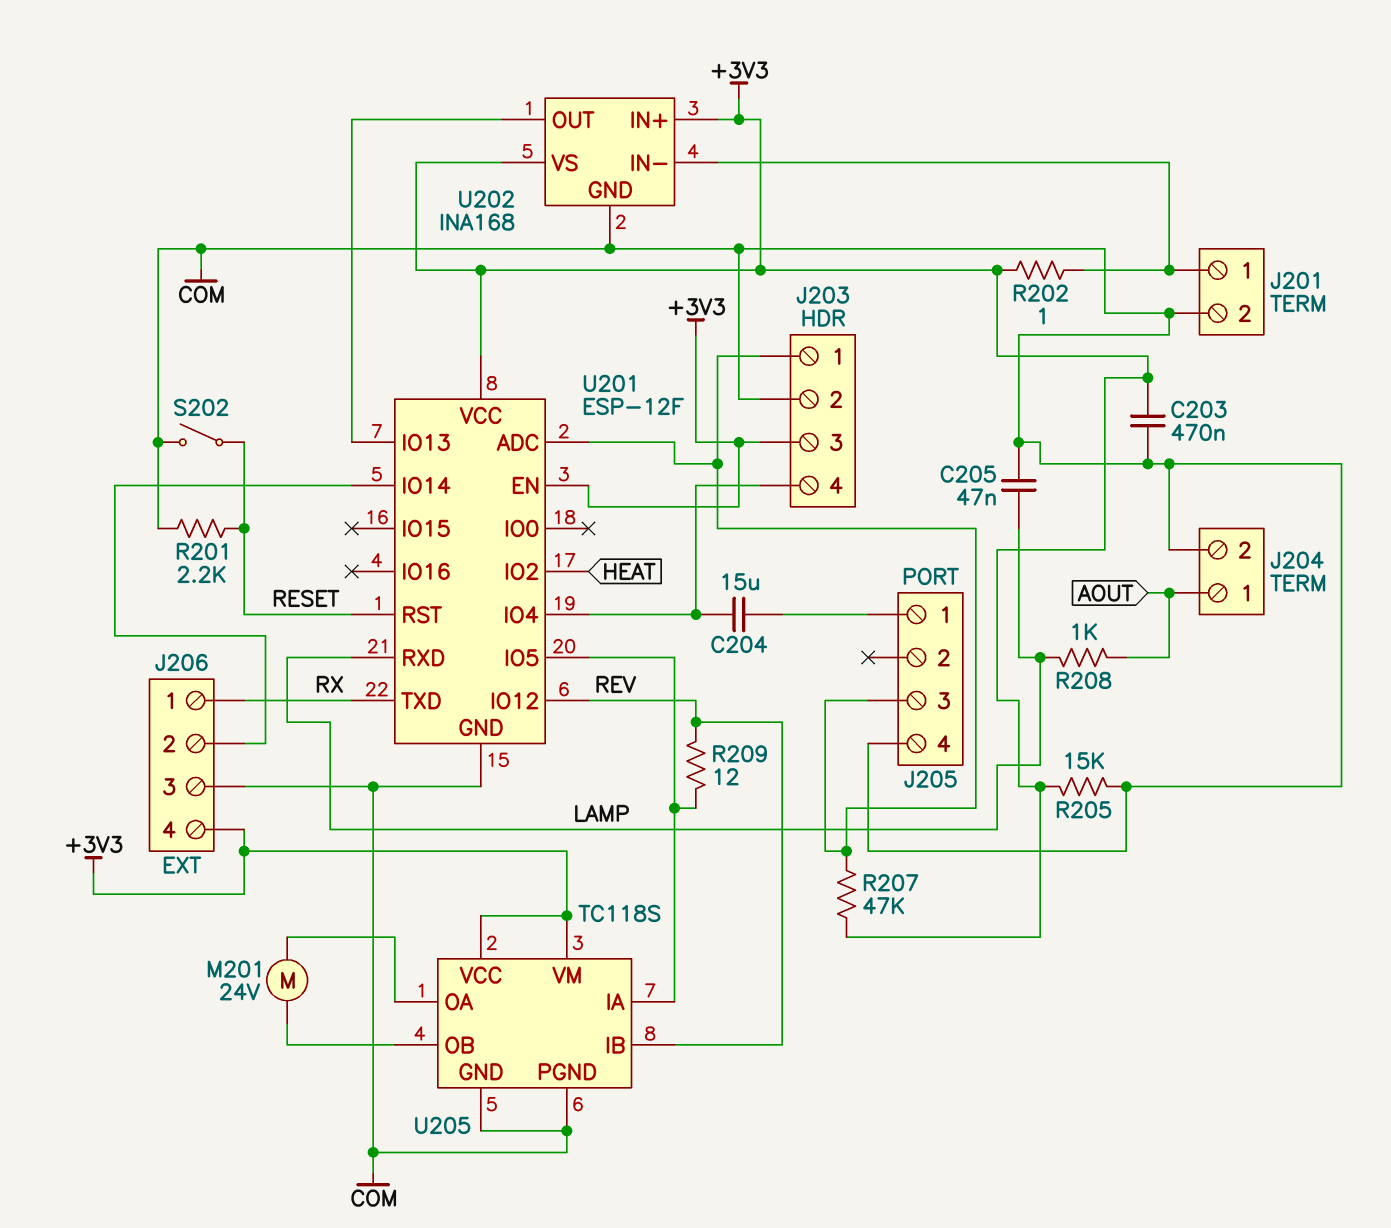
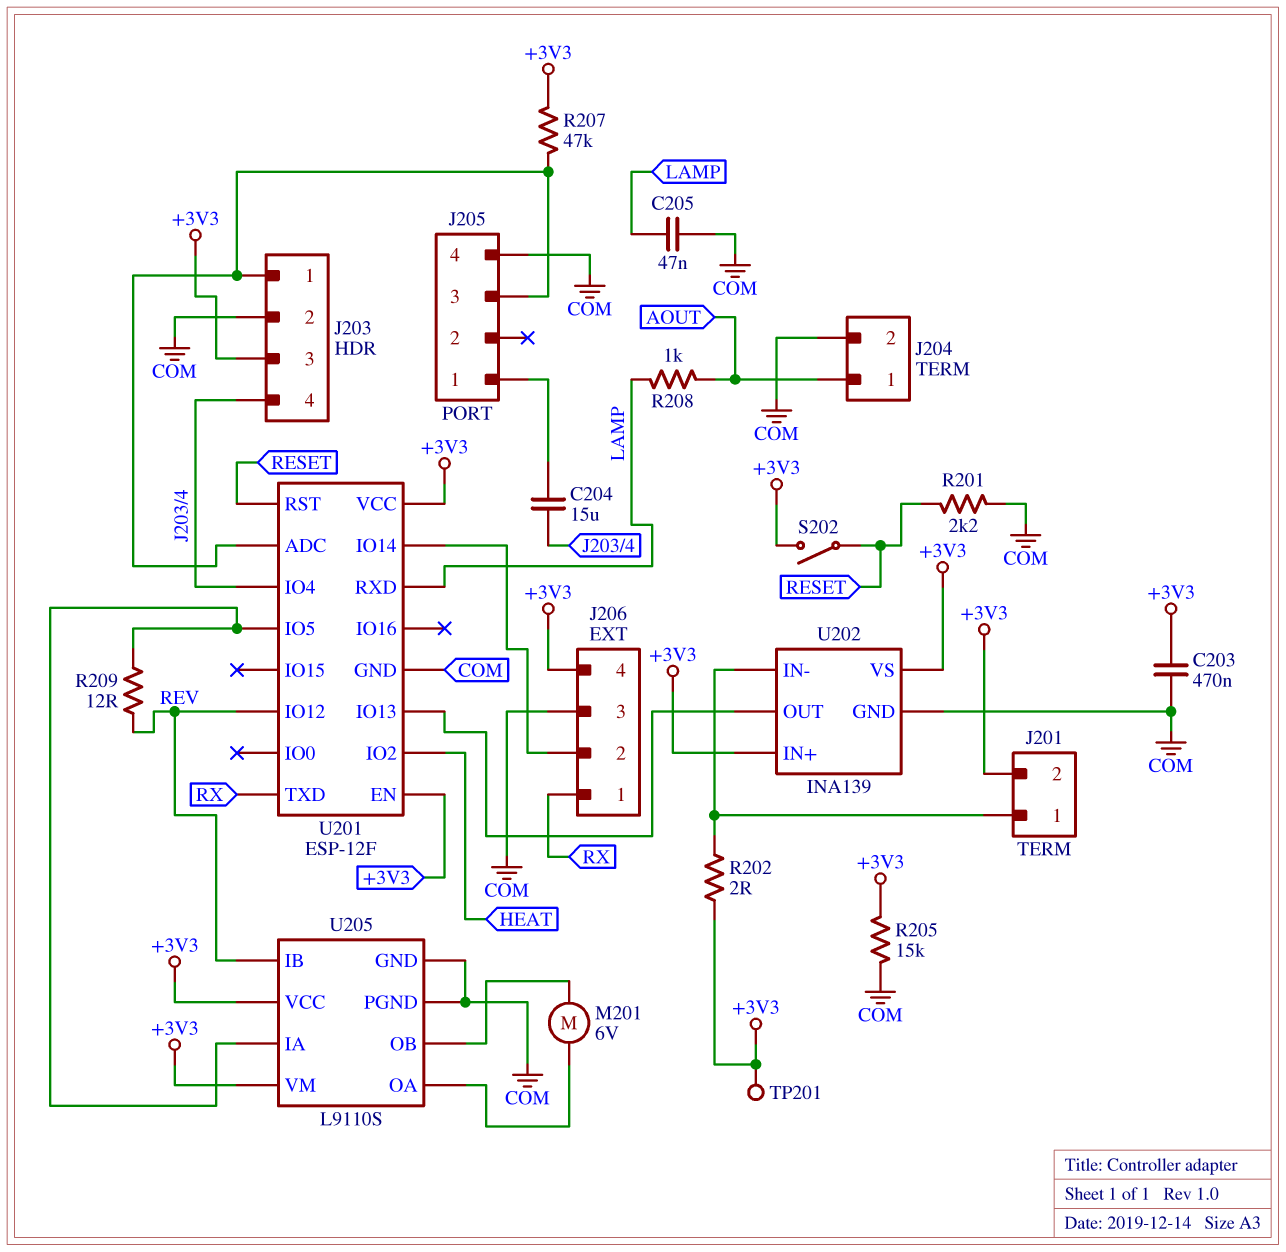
J201 pin 2: COM -> +3V3
M201: motor 24V (U205/OA, U205/OB) -> motor 6V (U205/OA, U205/OB)
R202: 1 (+3V3, J201/1) -> 2 (+3V3, J201/1)
S202: switch (COM, RESET) -> switch (+3V3, RESET)
TP201: none -> test point (+3V3)
U202: INA168 -> INA139
U205: TC118S -> L9110S

